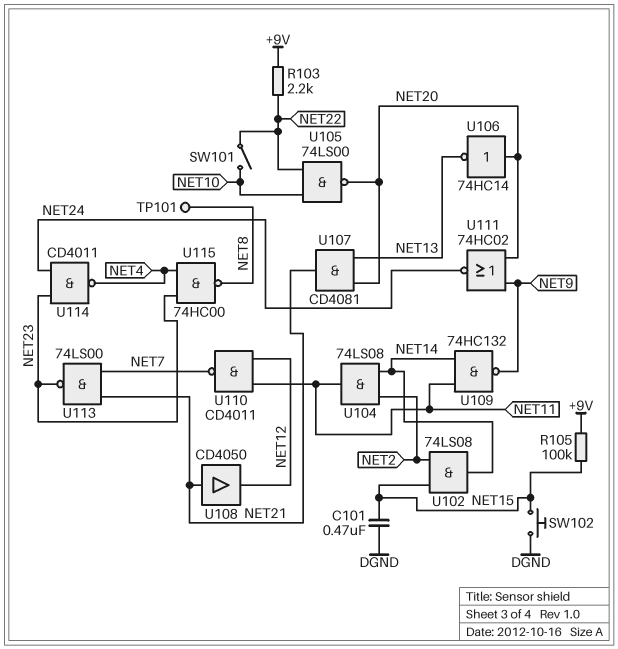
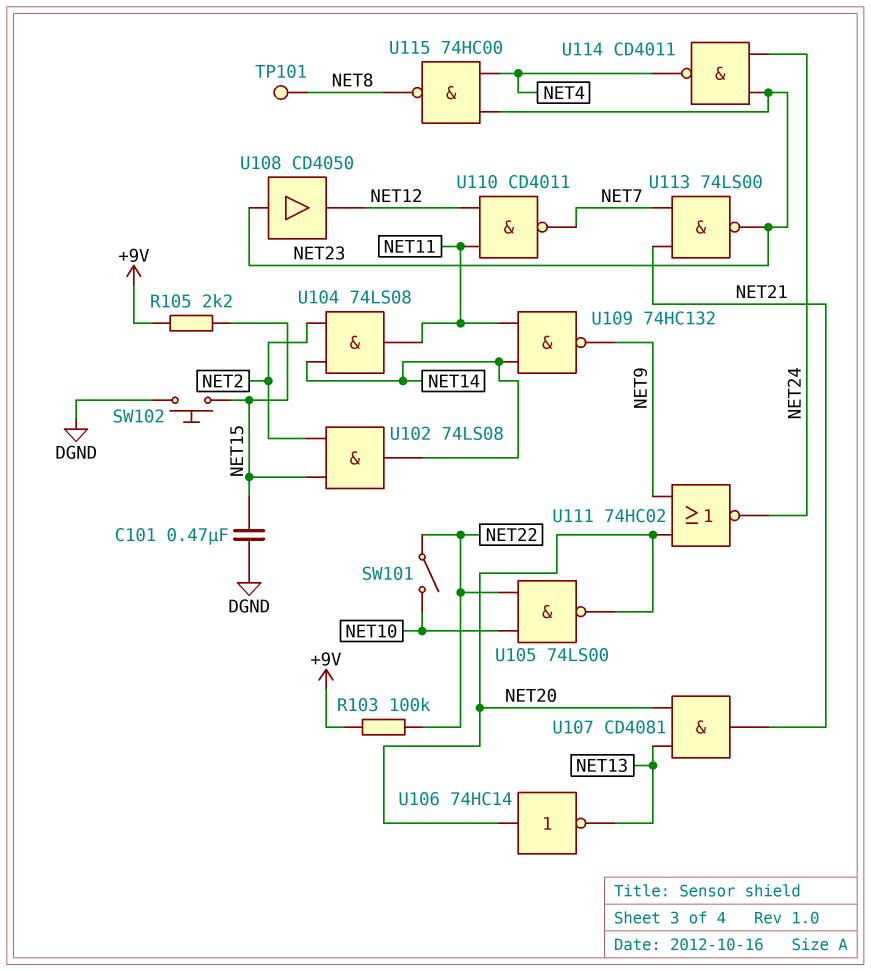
R103: 2.2k (+9V, NET22) -> 100k (+9V, NET22)
R105: 100k (+9V, NET15) -> 2.2k (+9V, NET15)
U108: buffer CD4050 (in NET21, out NET12) -> buffer CD4050 (in NET23, out NET12)

